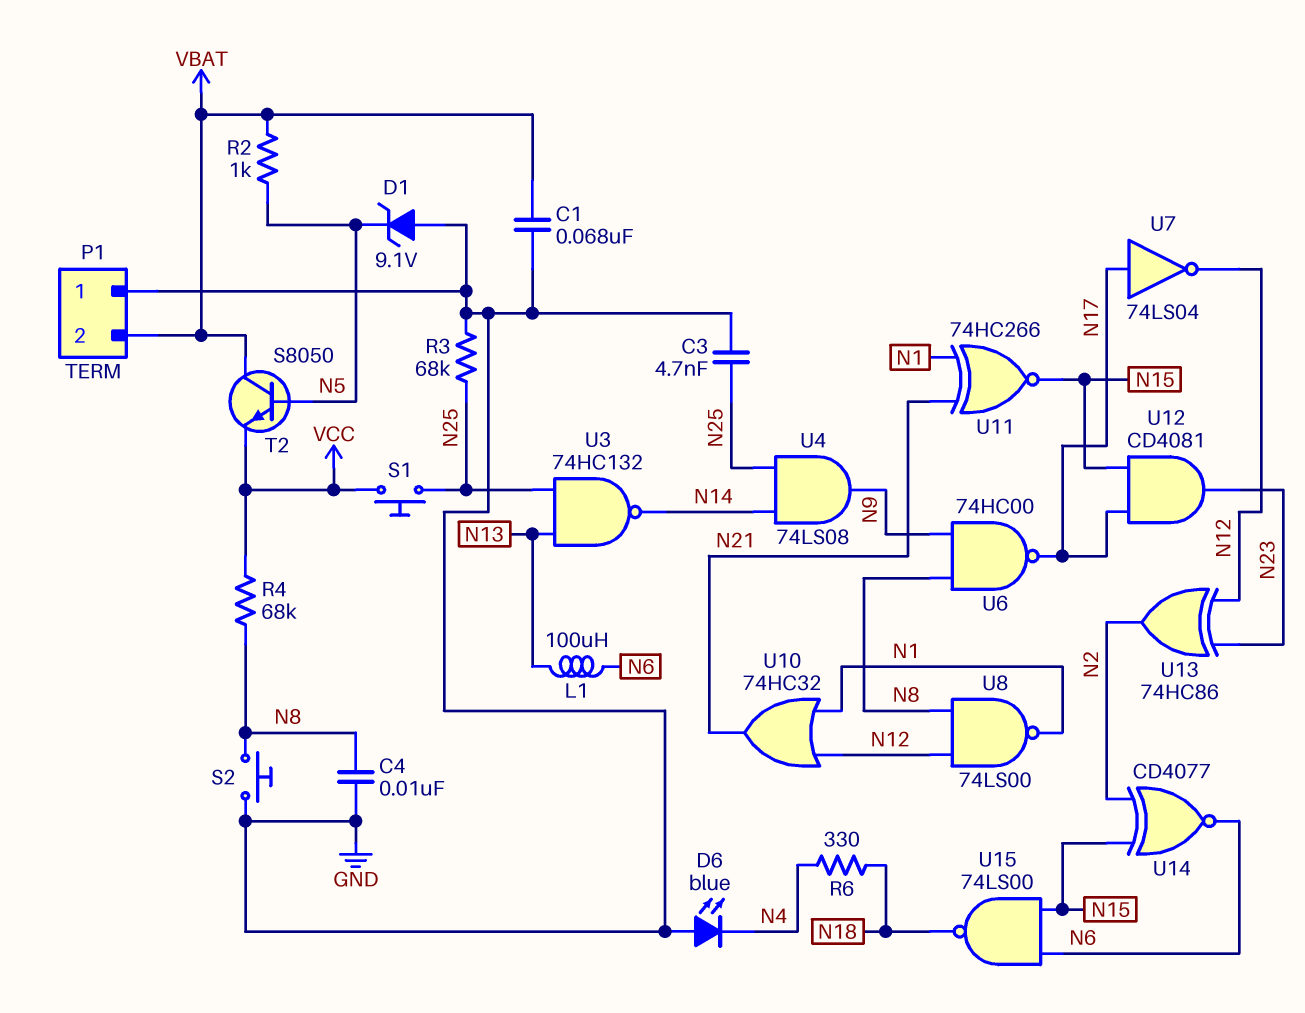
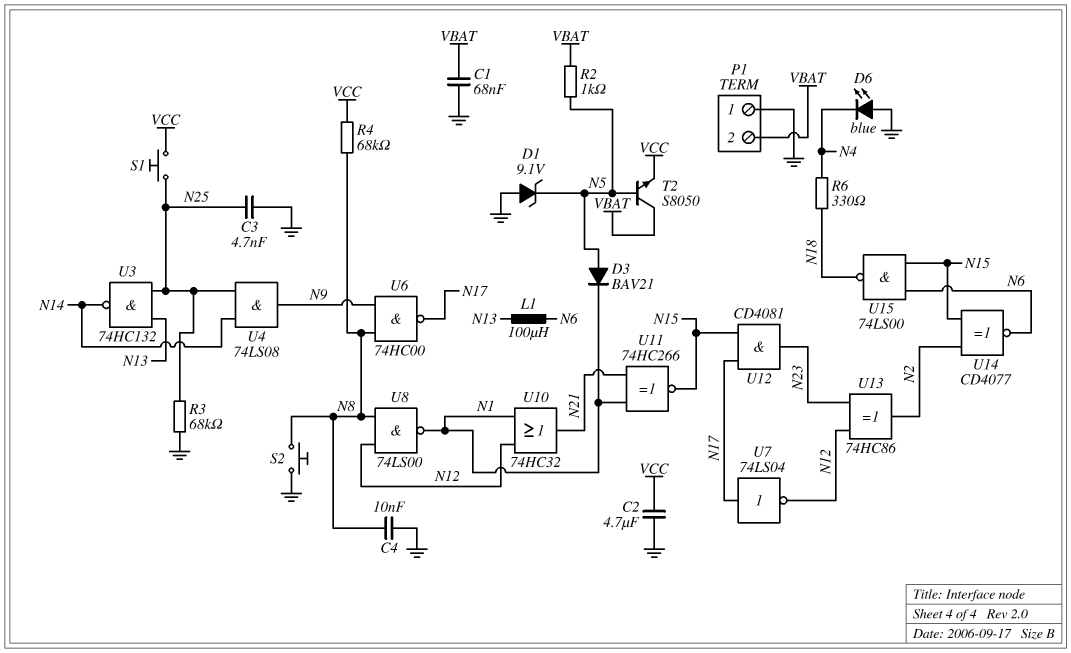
C2: none -> 4.7uF (GND, VCC)
D3: none -> diode BAV21 (A N5, K N1)

